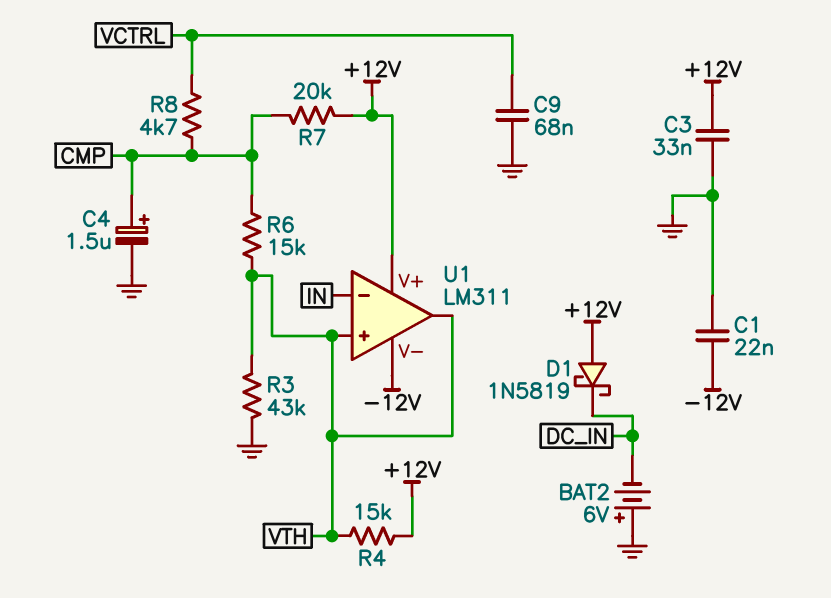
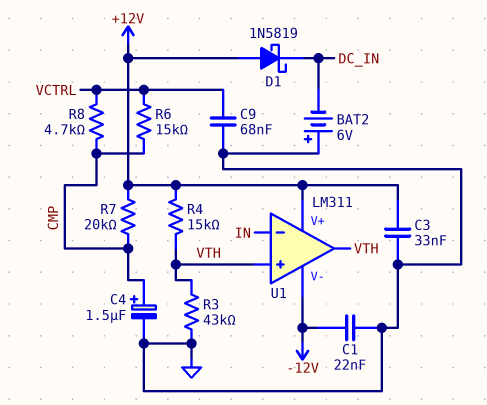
R6: 15k (CMP, VTH) -> 15k (CMP, VCTRL)

